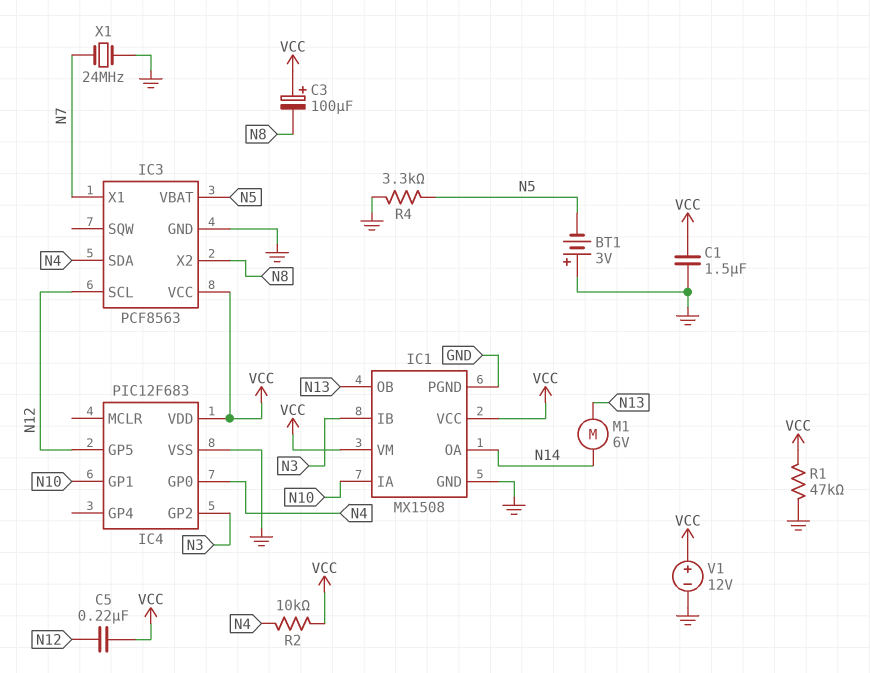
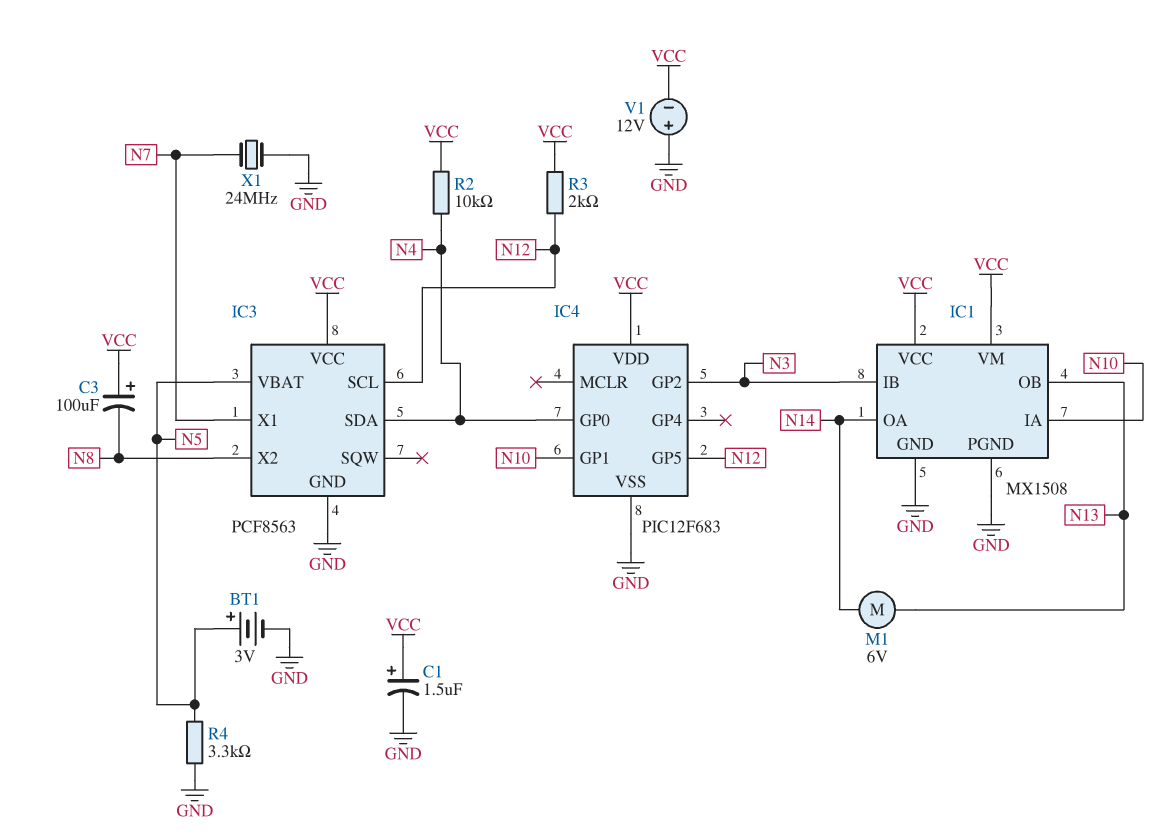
BT1: 3V (plus GND, minus N5) -> 3V (plus N5, minus GND)
C1: 1.5uF (GND, VCC) -> 1.5uF (plus VCC, minus GND)
C5: 220nF (N12, VCC) -> none
R1: 47k (GND, VCC) -> none
R3: none -> 2k (N12, VCC)
V1: 12V (plus VCC, minus GND) -> 12V (plus GND, minus VCC)

